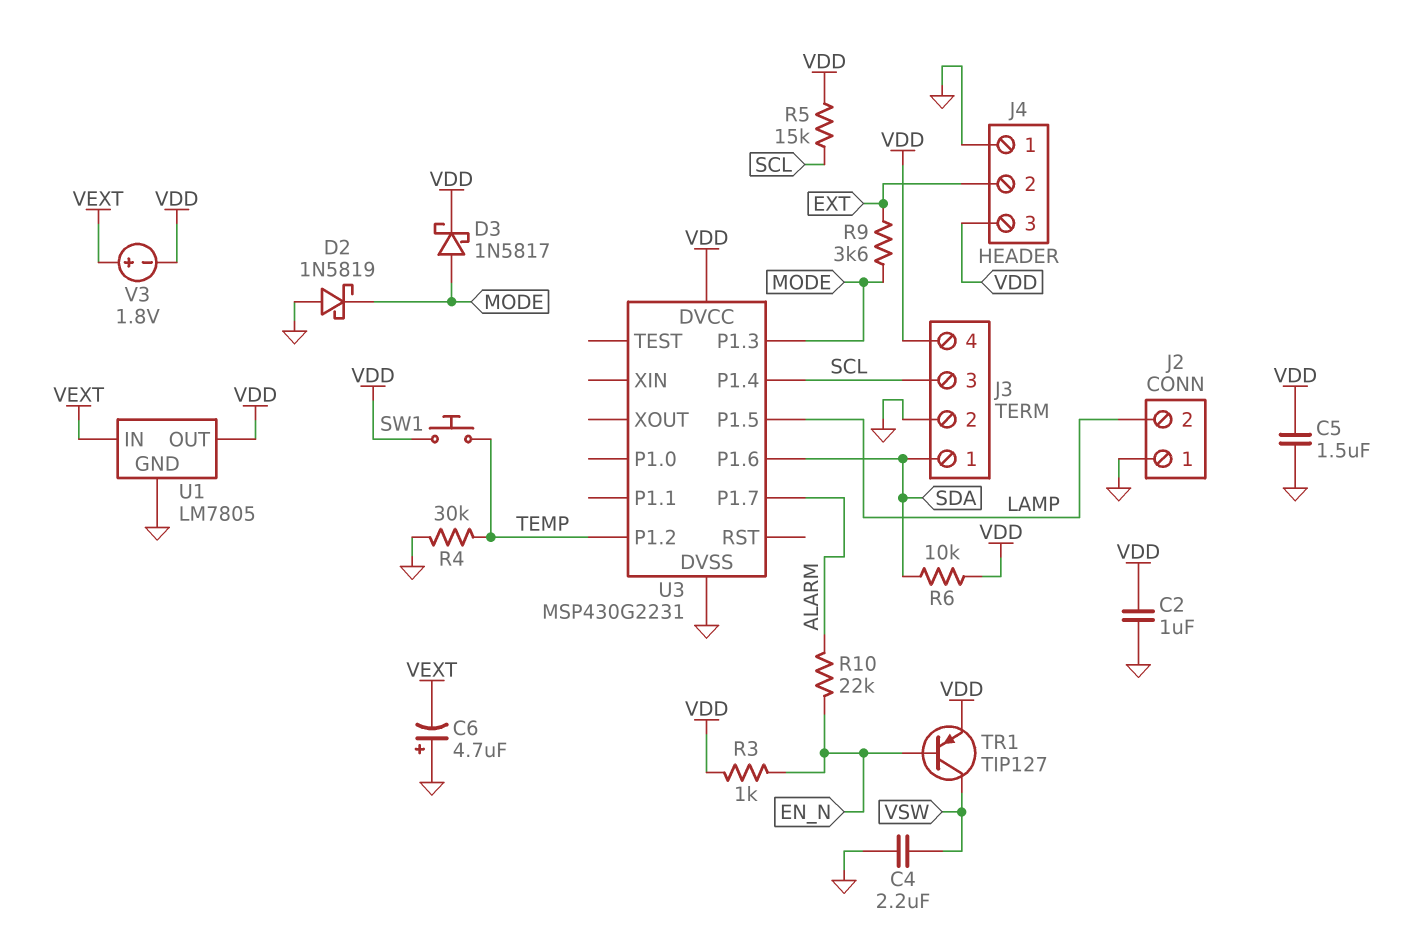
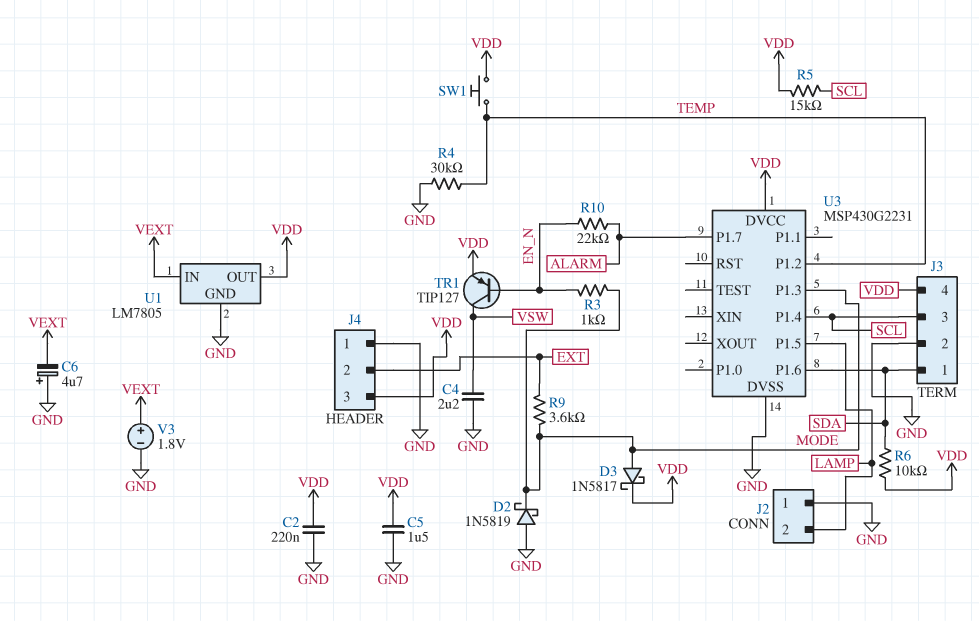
C2: 1uF (GND, VDD) -> 220nF (GND, VDD)
R3: 1k (EN_N, VDD) -> 1k (EN_N, MODE)
V3: 1.8V (plus VEXT, minus VDD) -> 1.8V (plus VEXT, minus GND)

